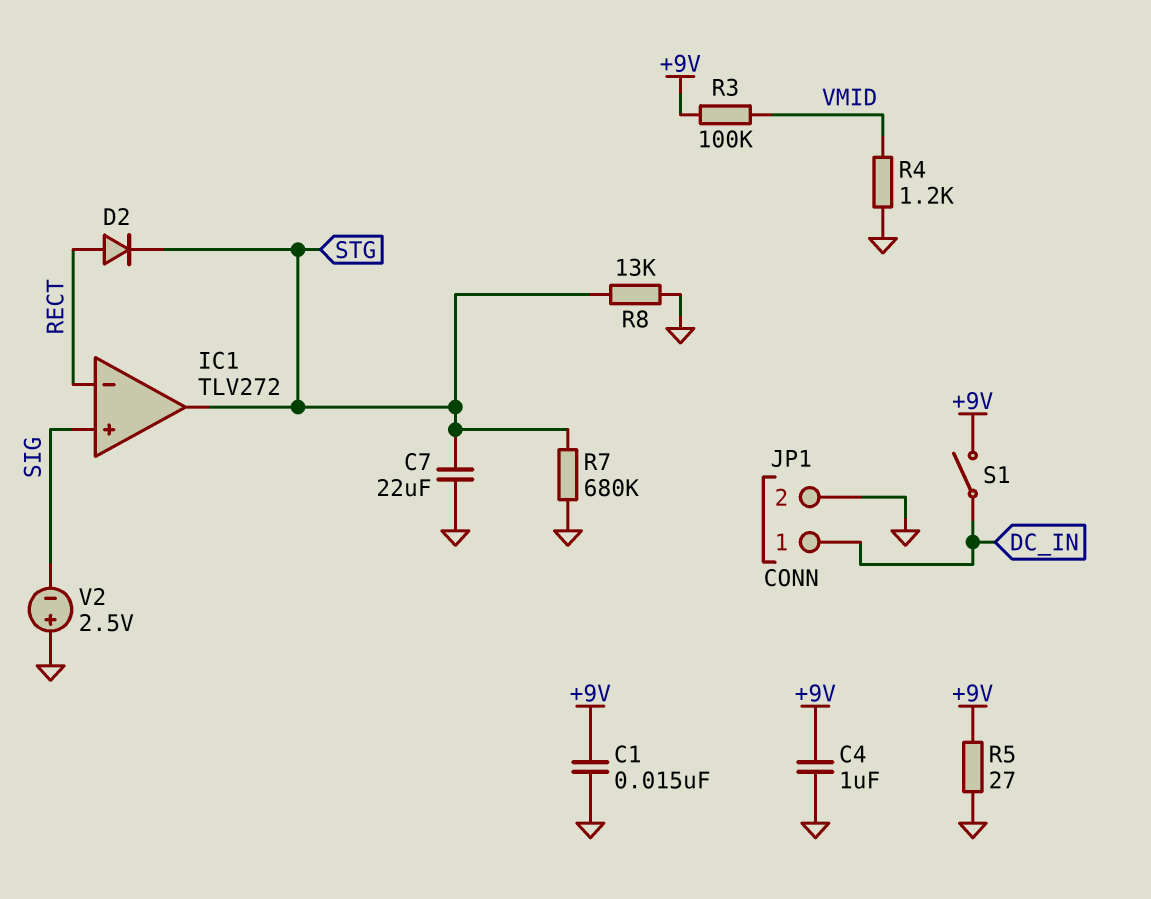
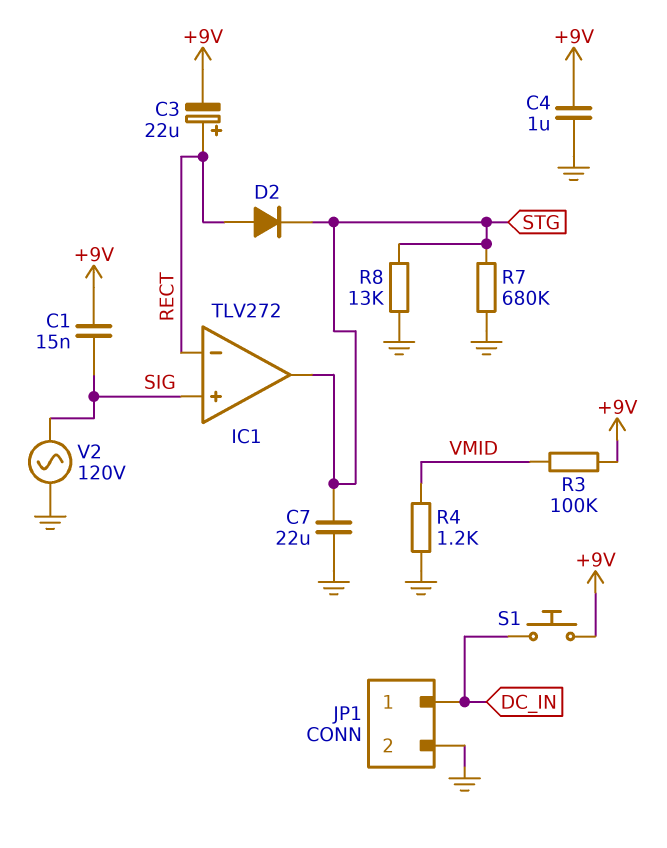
C1: 15nF (+9V, GND) -> 15nF (+9V, SIG)
C3: none -> 22uF (plus RECT, minus +9V)
R5: 27 (+9V, GND) -> none
S1: switch (+9V, DC_IN) -> button (+9V, DC_IN)
V2: 2.5V (plus GND, minus SIG) -> AC 120V (GND, SIG)

